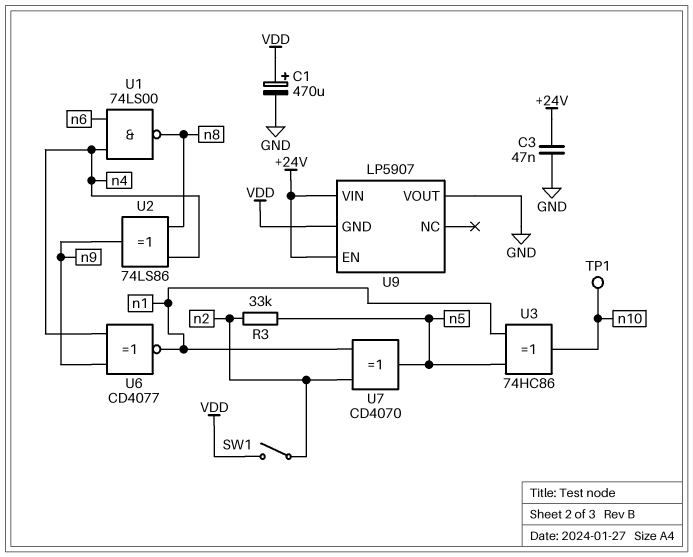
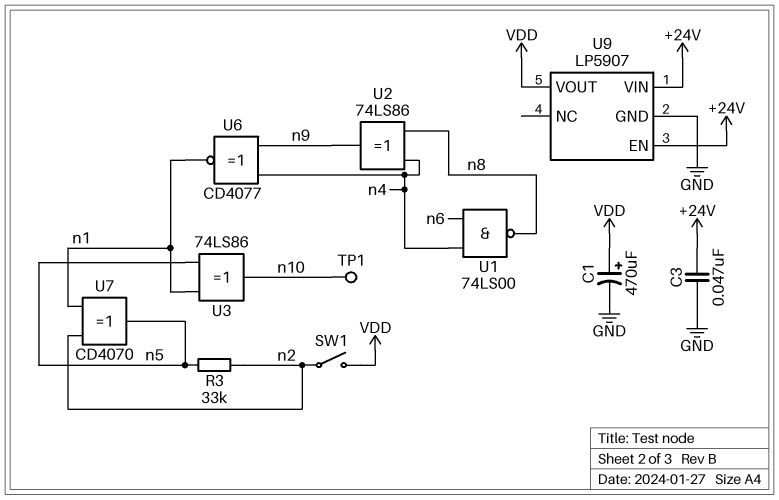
U3: XOR 74HC86 (in n1, in n5, out n10) -> XOR 74LS86 (in n1, in n5, out n10)
U9 pin GND: VDD -> GND
U9 pin VOUT: GND -> VDD

